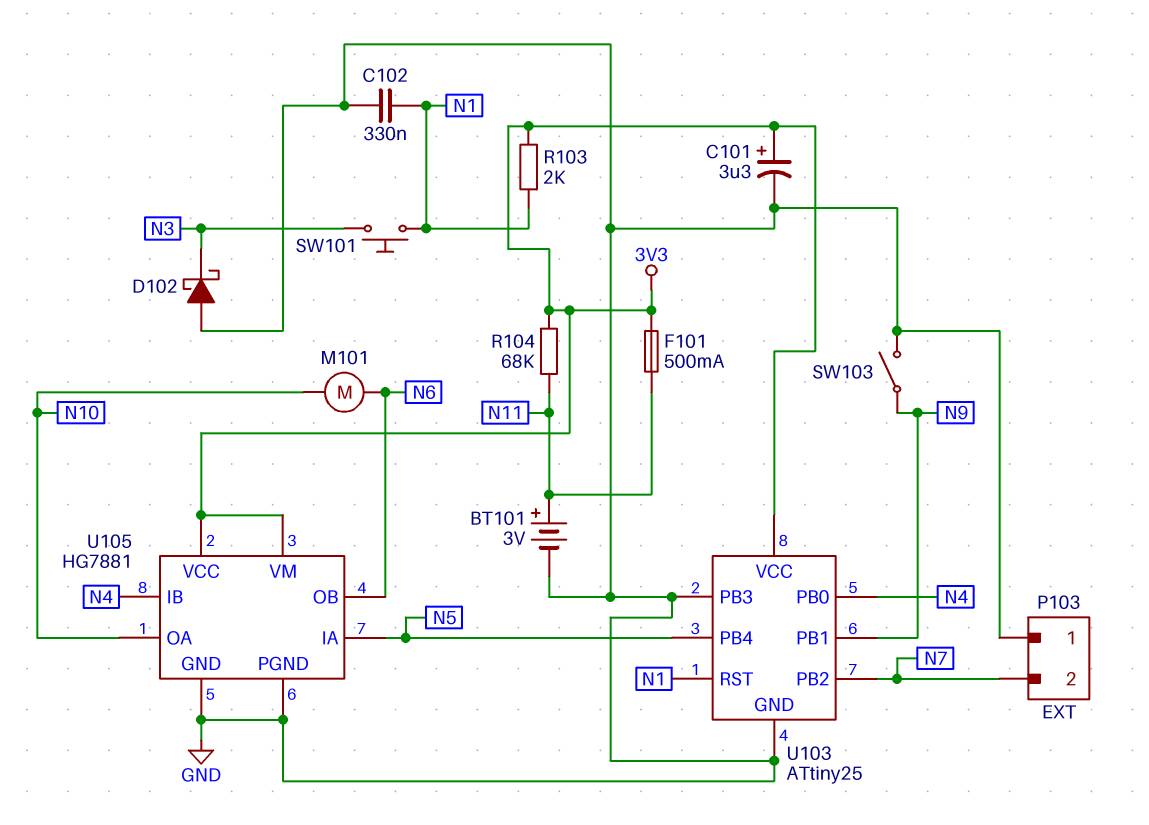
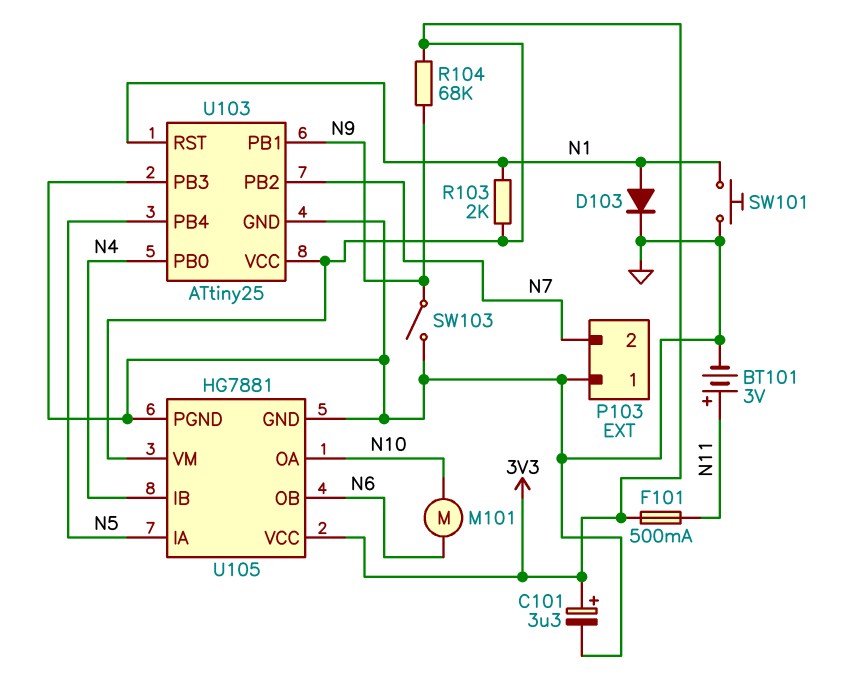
C102: 330nF (GND, N1) -> none
D102: schottky (A GND, K N3) -> none
D103: none -> diode (A N1, K GND)
R104: 68k (3V3, N11) -> 68k (3V3, N9)
SW101: button (N1, N3) -> button (GND, N1)

